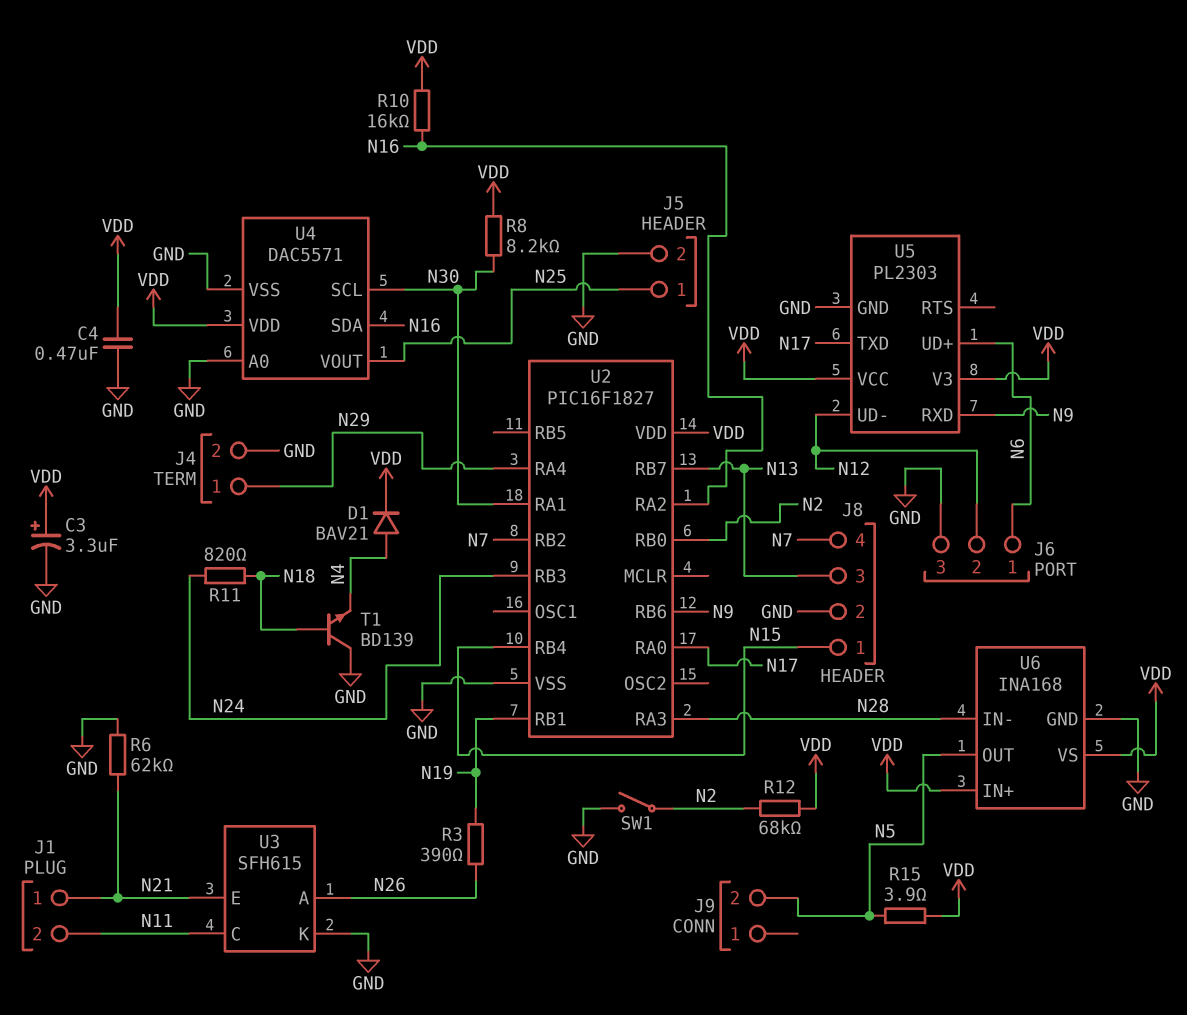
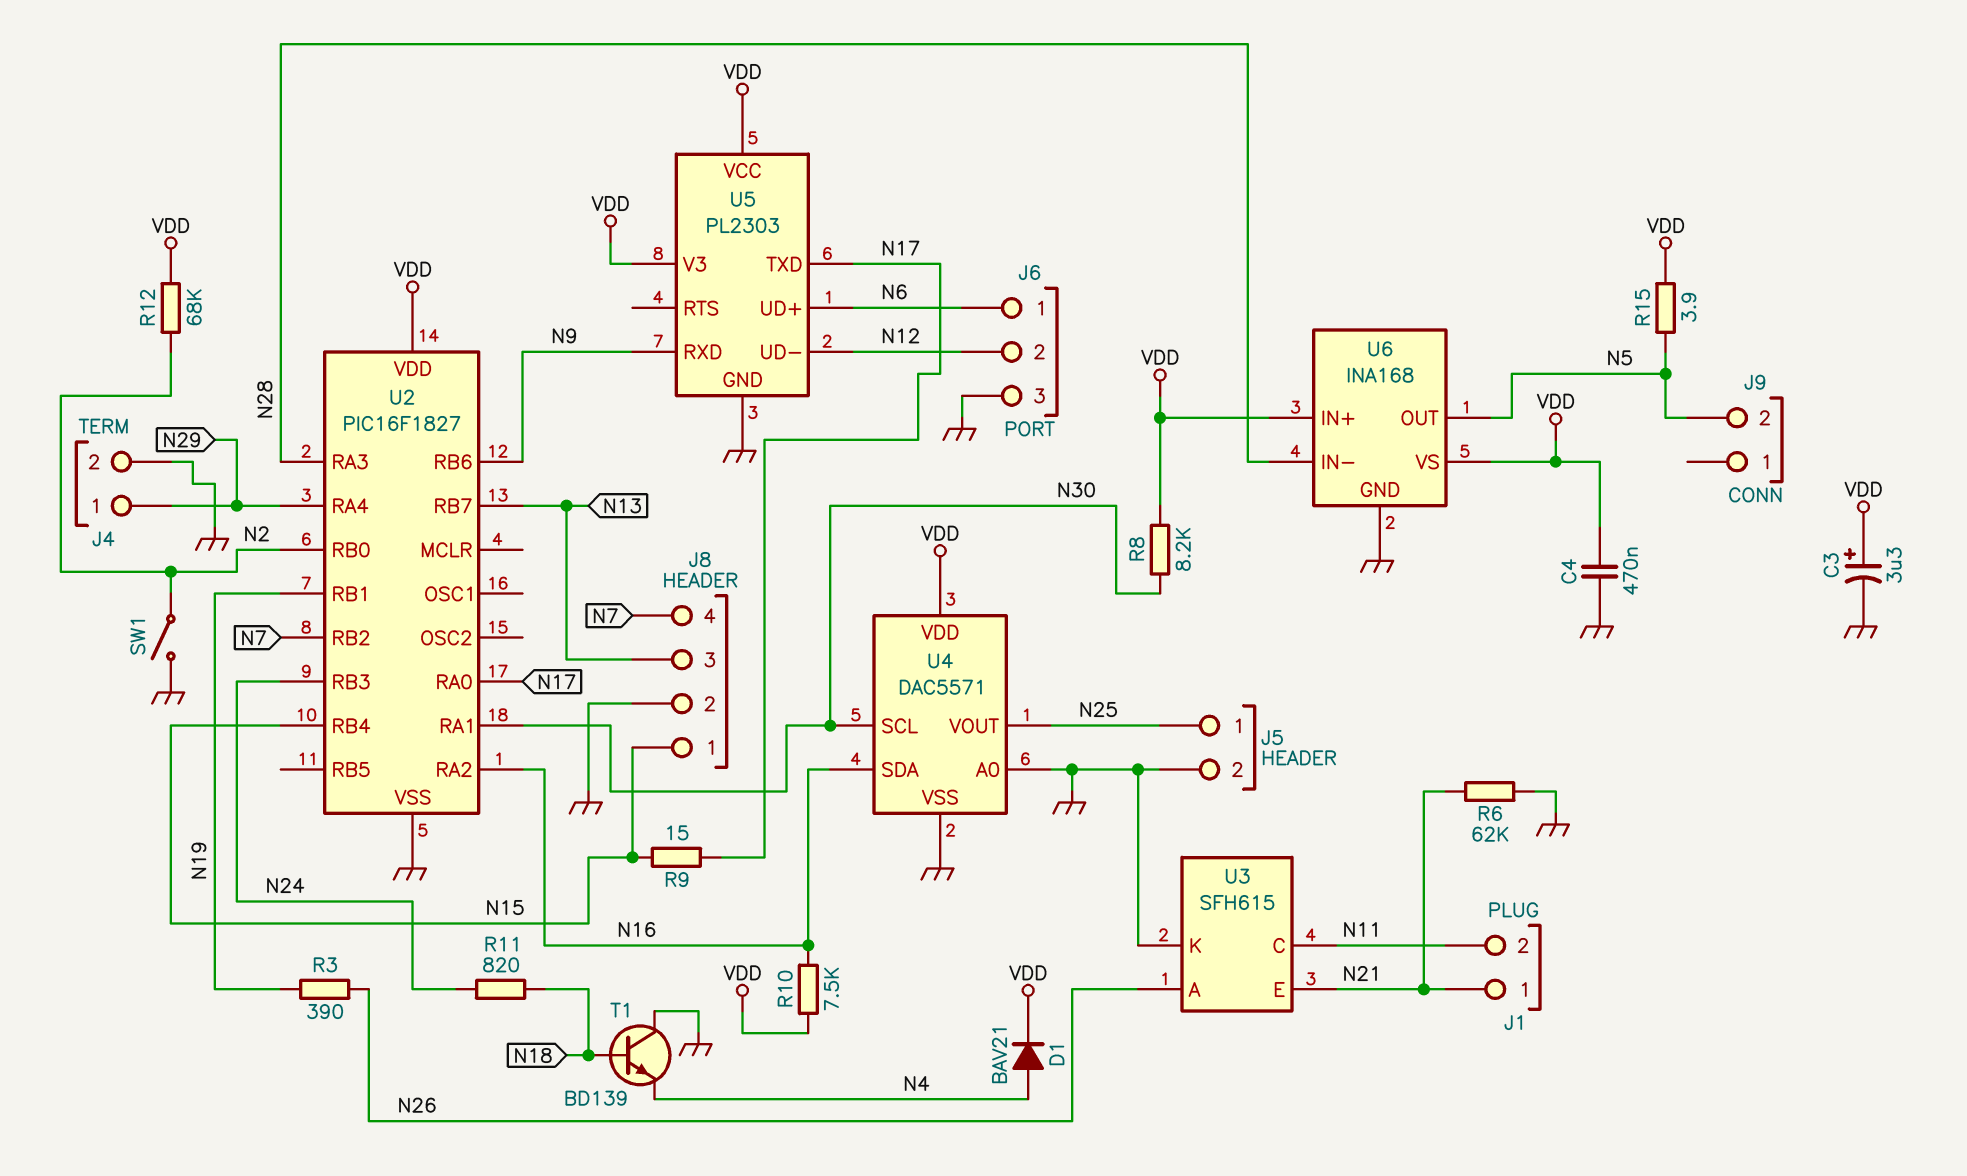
R9: none -> 15 (N15, N17)
R10: 16k (N16, VDD) -> 7.5k (N16, VDD)

